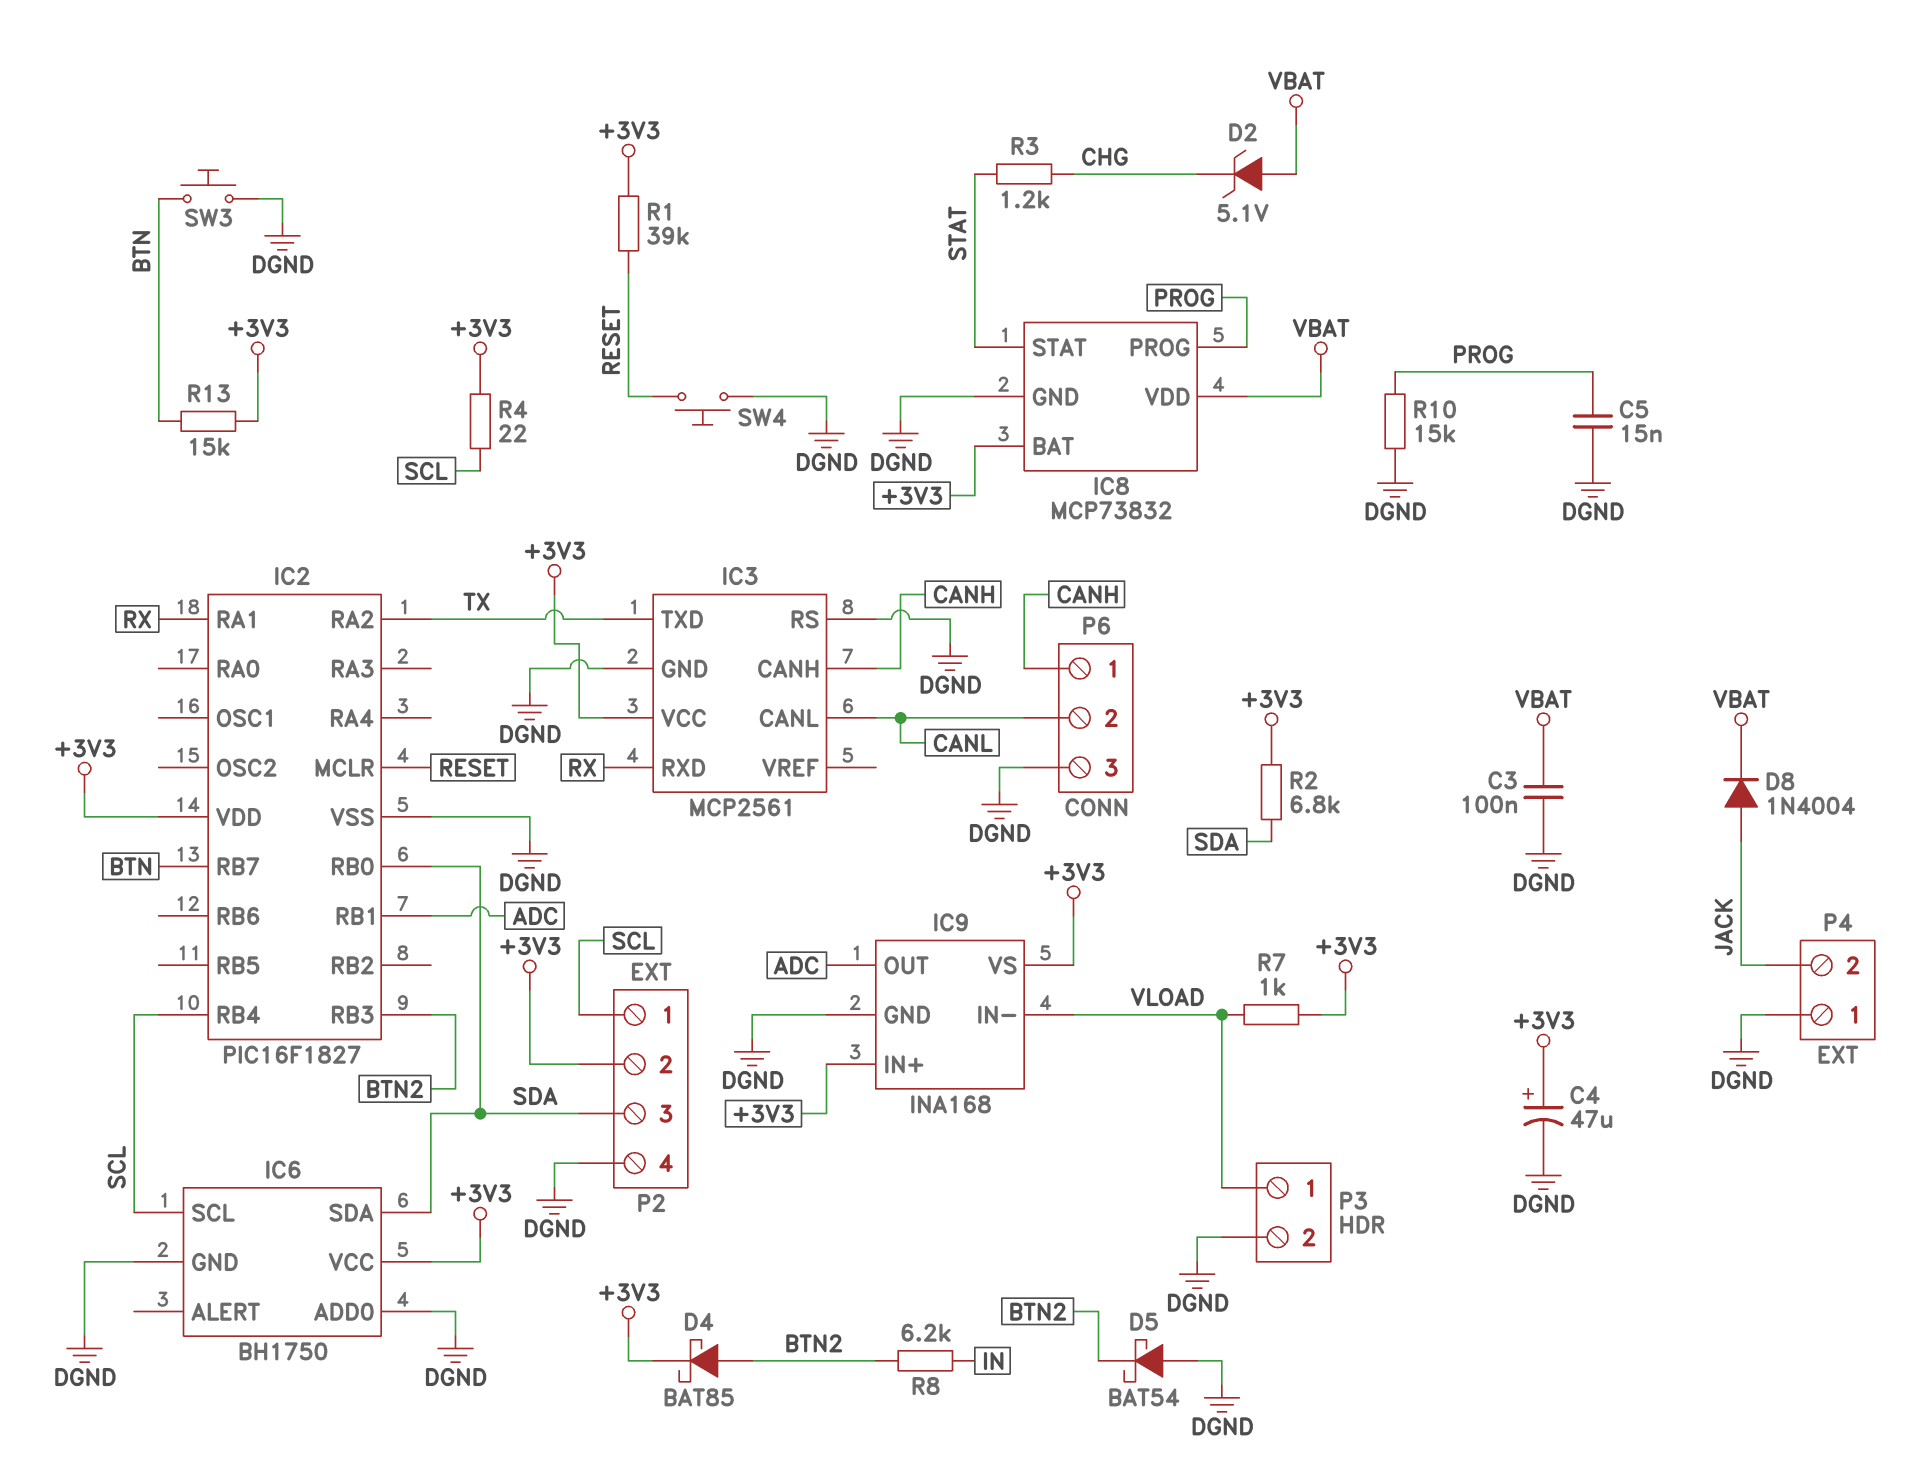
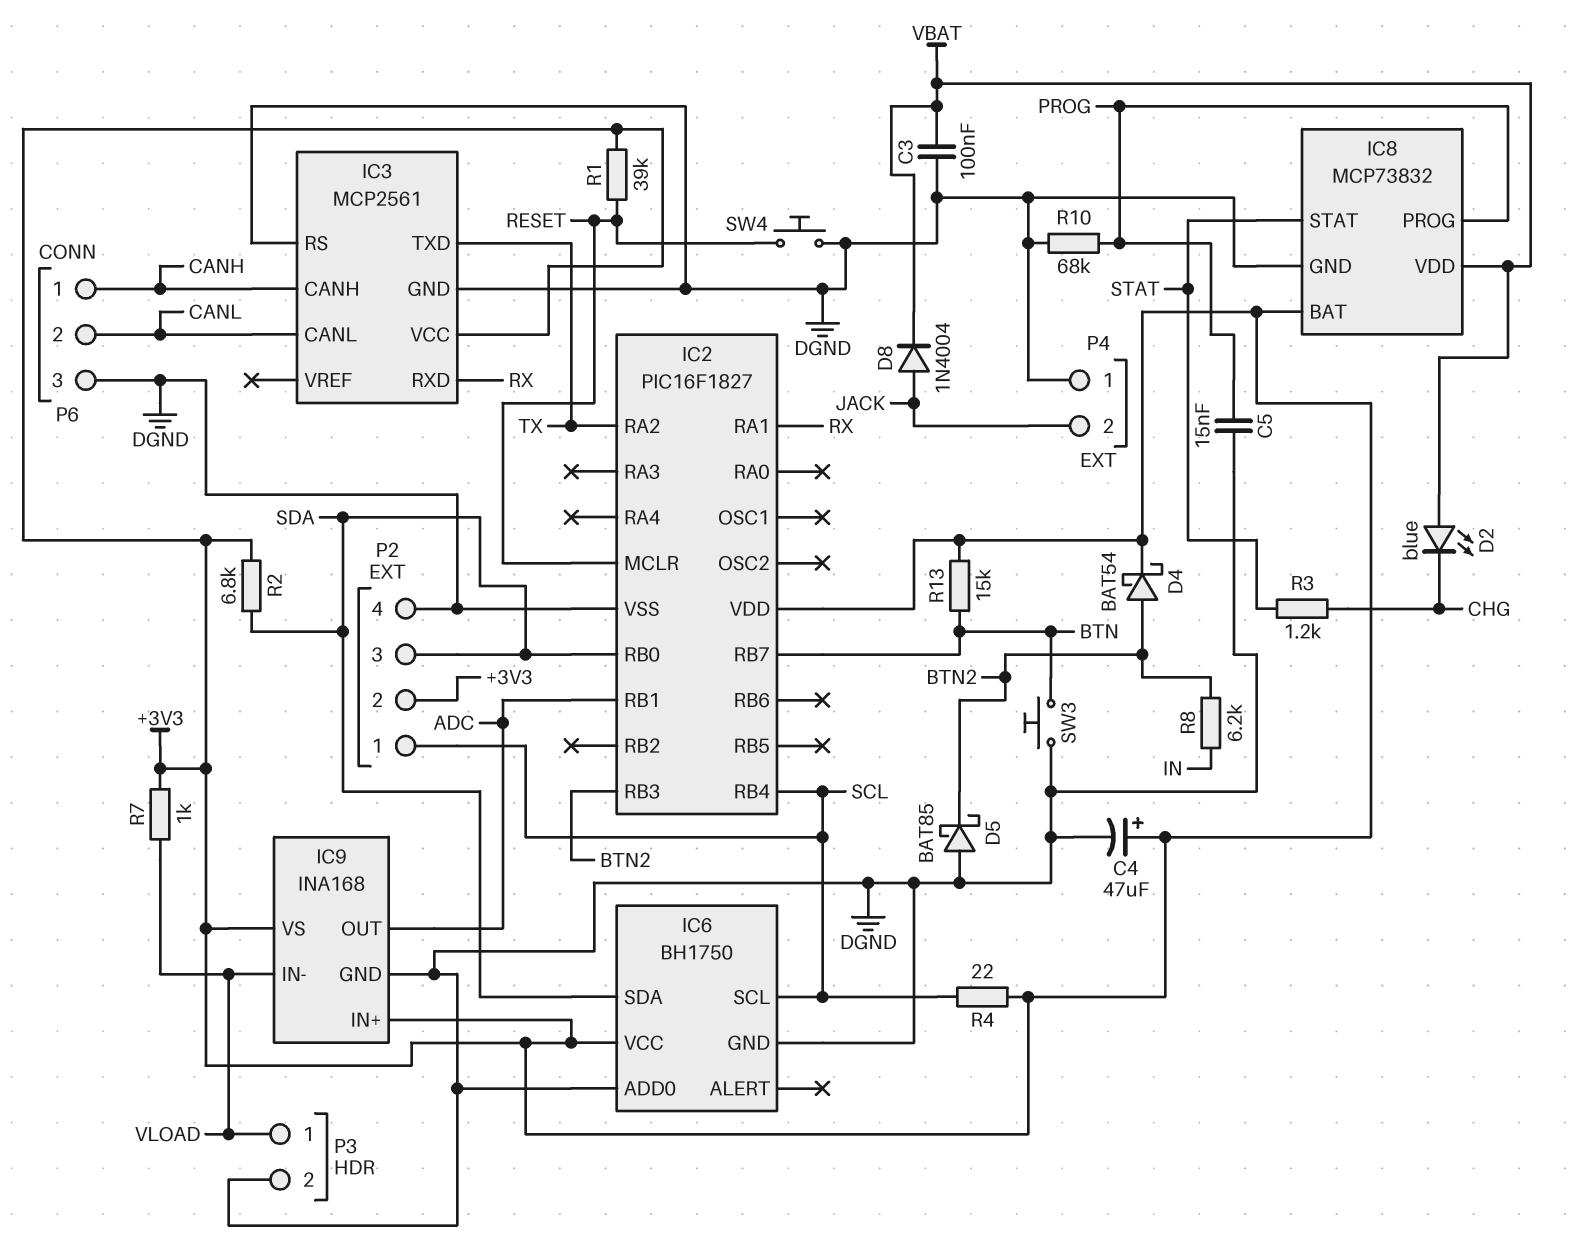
D2: zener 5.1V (A VBAT, K CHG) -> LED blue (A VBAT, K CHG)
D4: schottky BAT85 (A BTN2, K +3V3) -> schottky BAT54 (A BTN2, K +3V3)
D5: schottky BAT54 (A DGND, K BTN2) -> schottky BAT85 (A DGND, K BTN2)
R10: 15k (DGND, PROG) -> 68k (DGND, PROG)

